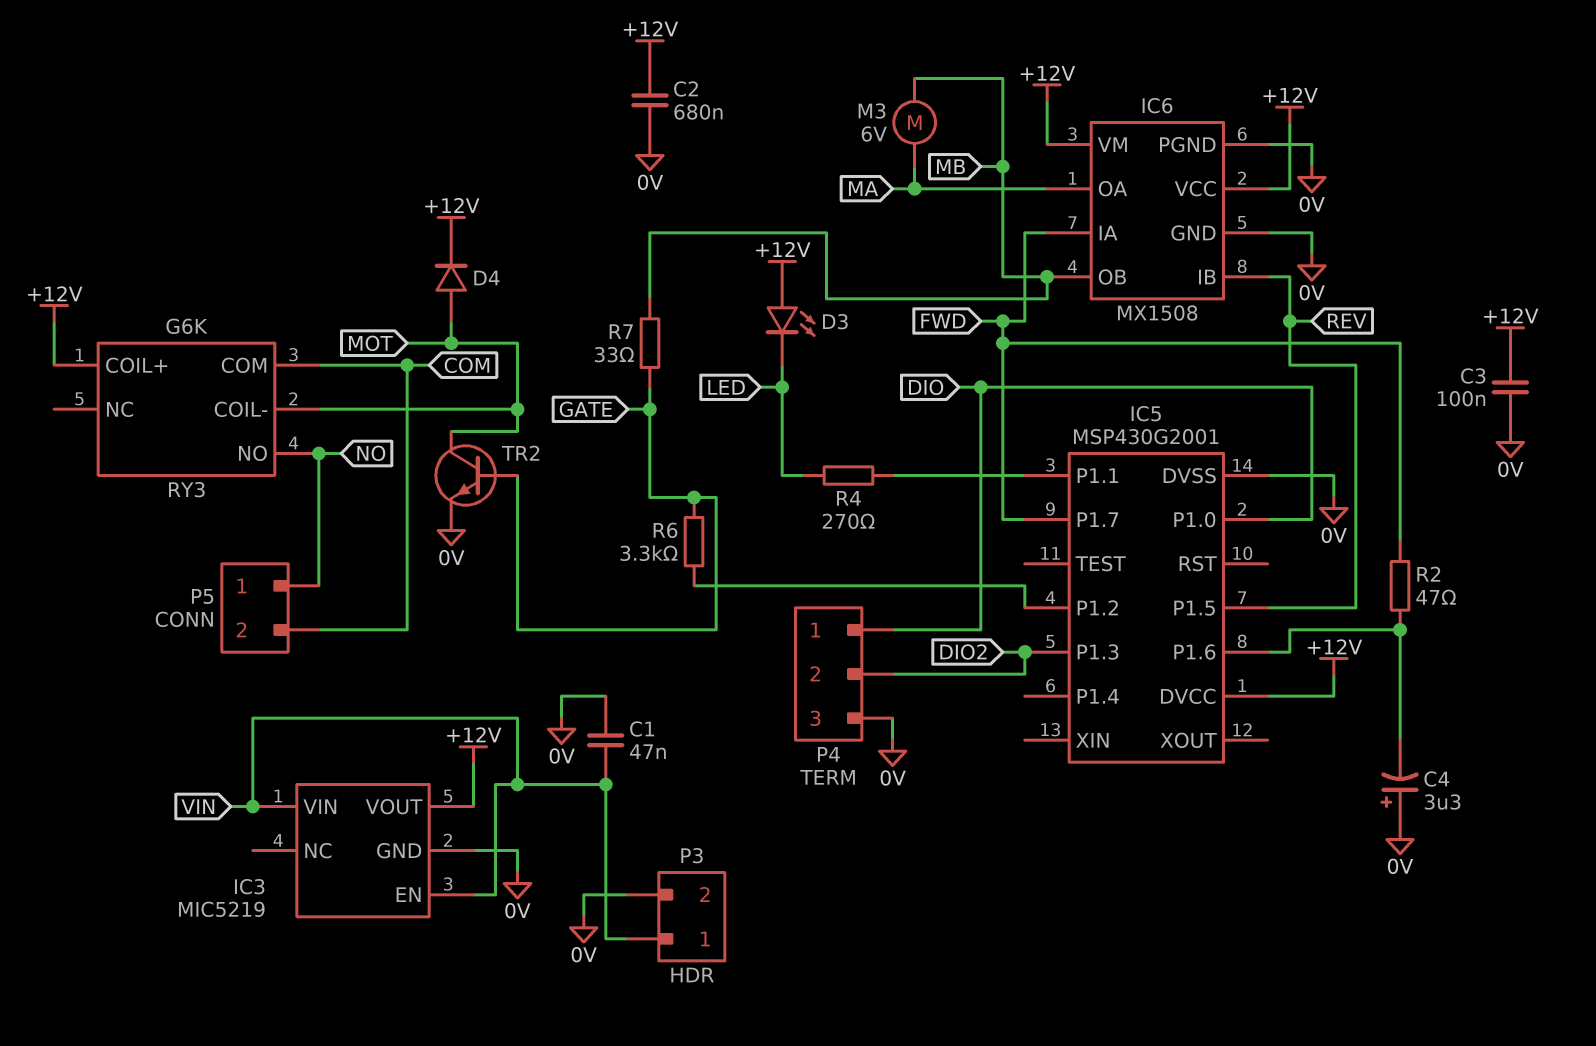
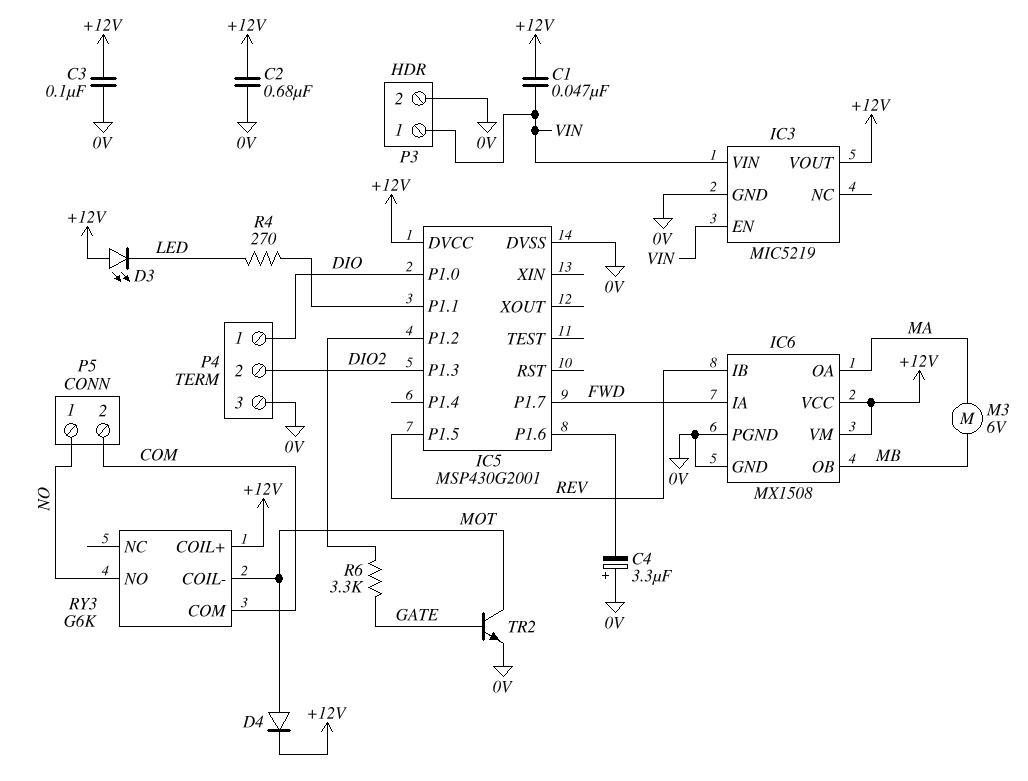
C1: 47nF (0V, VIN) -> 47nF (+12V, VIN)
R2: 47 (FWD, IC5/P1.6) -> none
R7: 33 (GATE, MB) -> none

